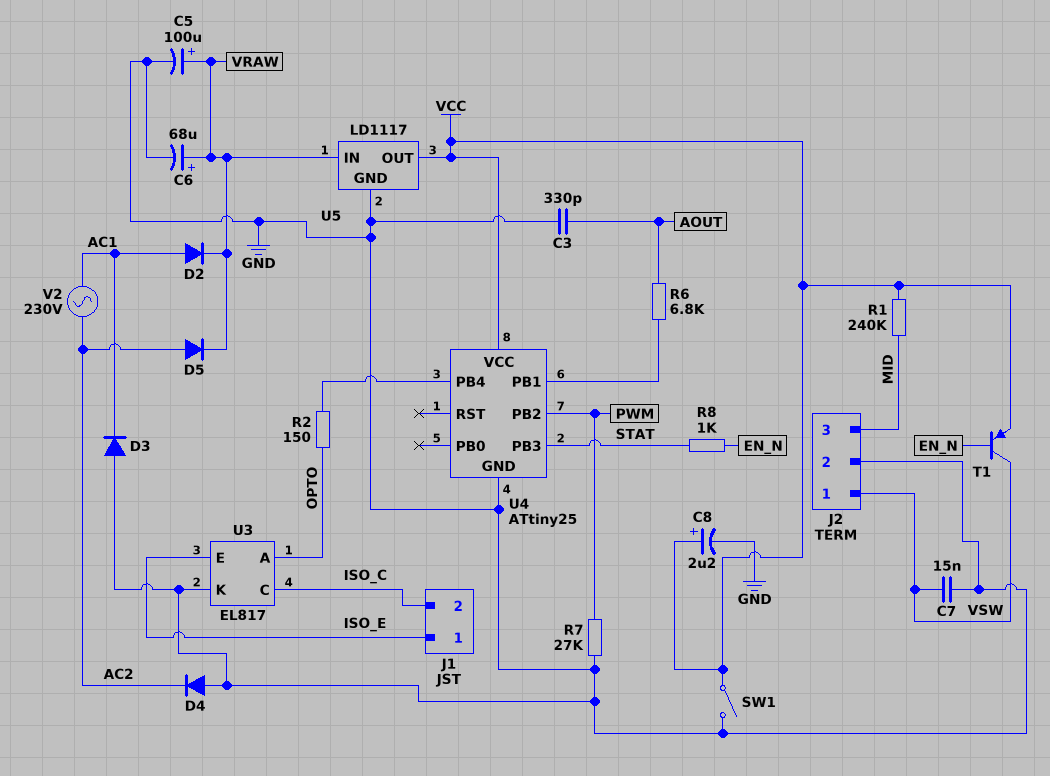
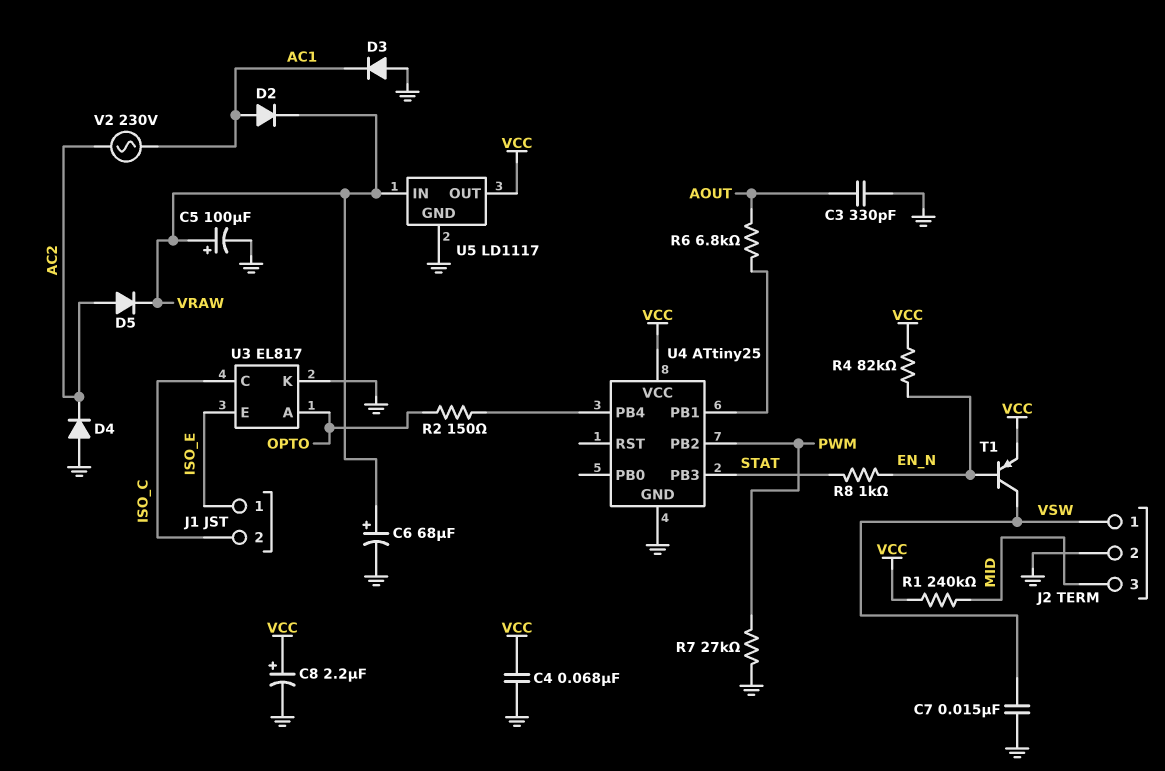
C4: none -> 68nF (GND, VCC)
R4: none -> 82k (EN_N, VCC)
SW1: switch (GND, VCC) -> none

